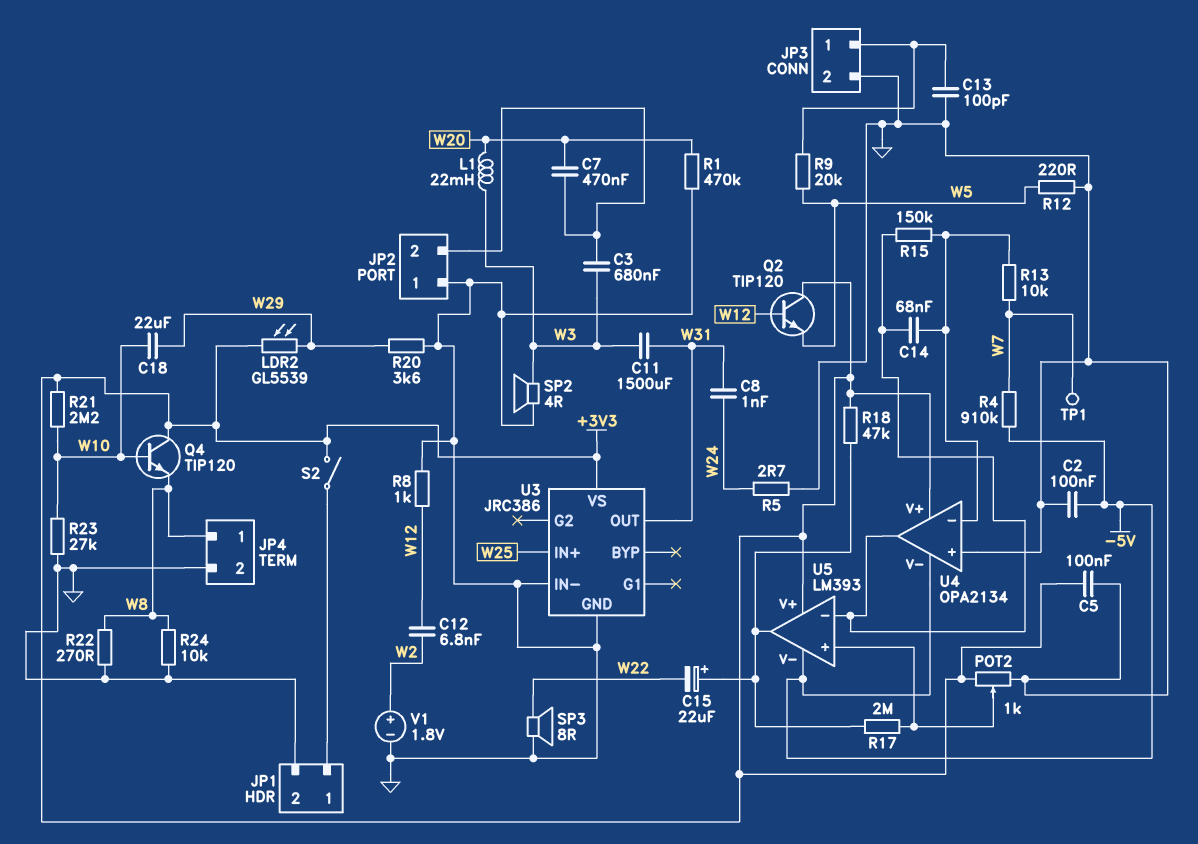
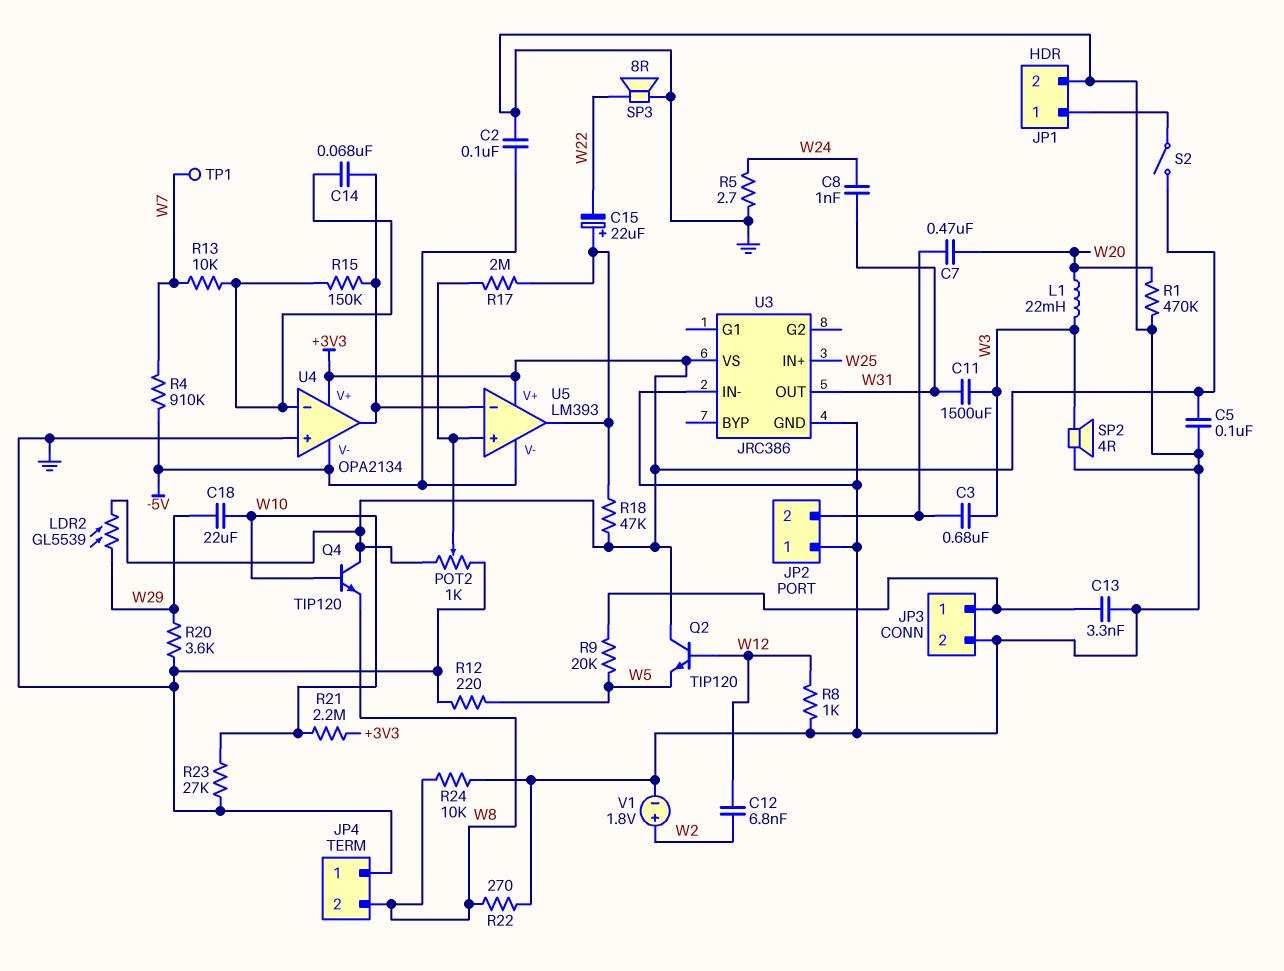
C13: 100pF (GND, JP3/1) -> 3.3nF (GND, JP3/1)
JP4 pin 1: W8 -> GND
JP4 pin 2: GND -> W8

